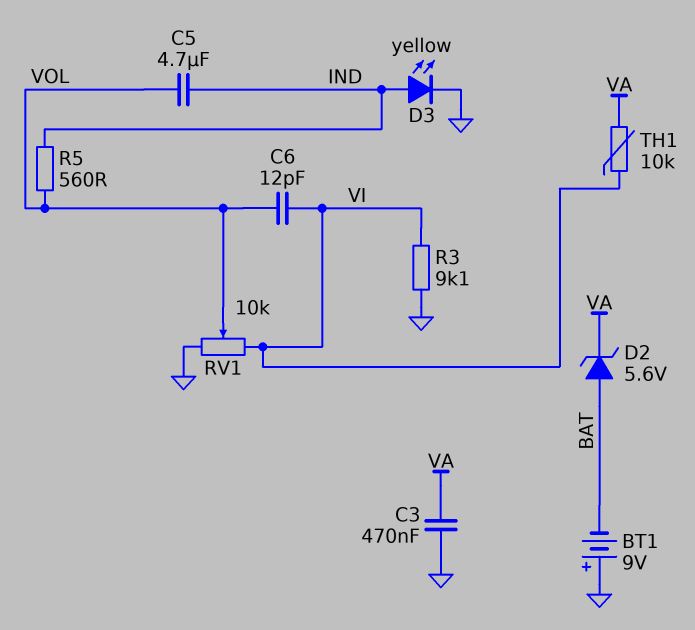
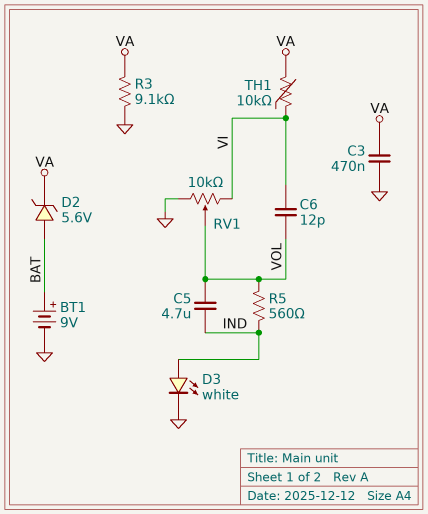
BT1: 9V (plus GND, minus BAT) -> 9V (plus BAT, minus GND)
D3: LED yellow (A IND, K GND) -> LED white (A IND, K GND)
R3: 9.1k (GND, VI) -> 9.1k (GND, VA)

